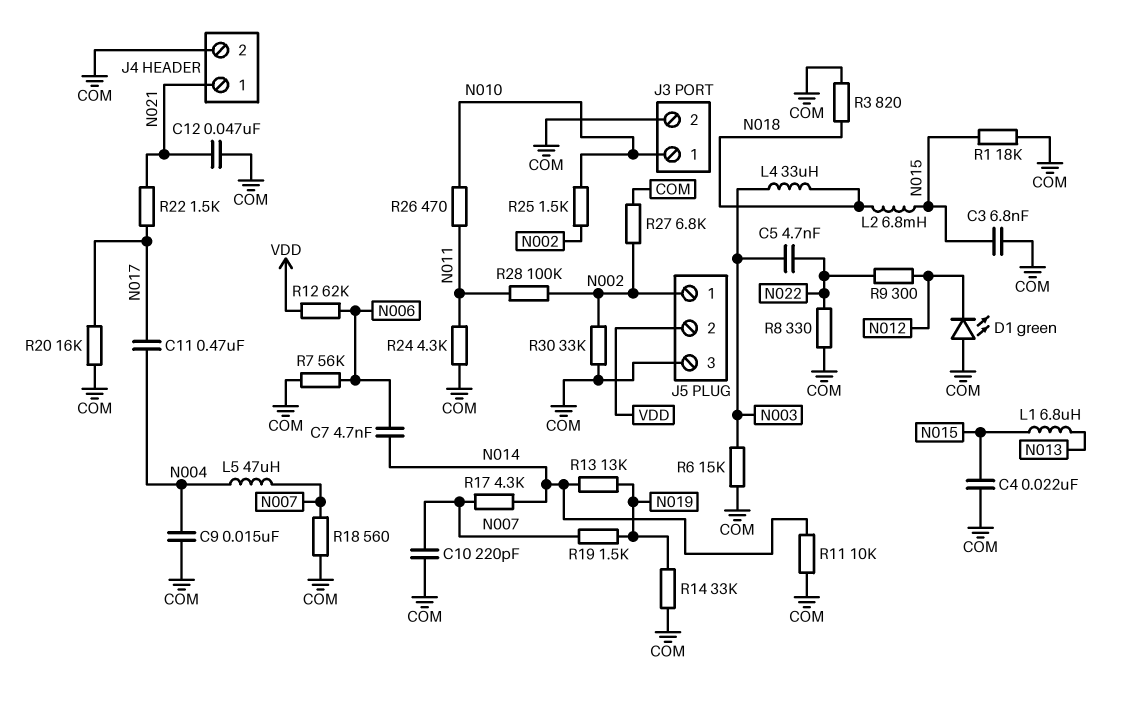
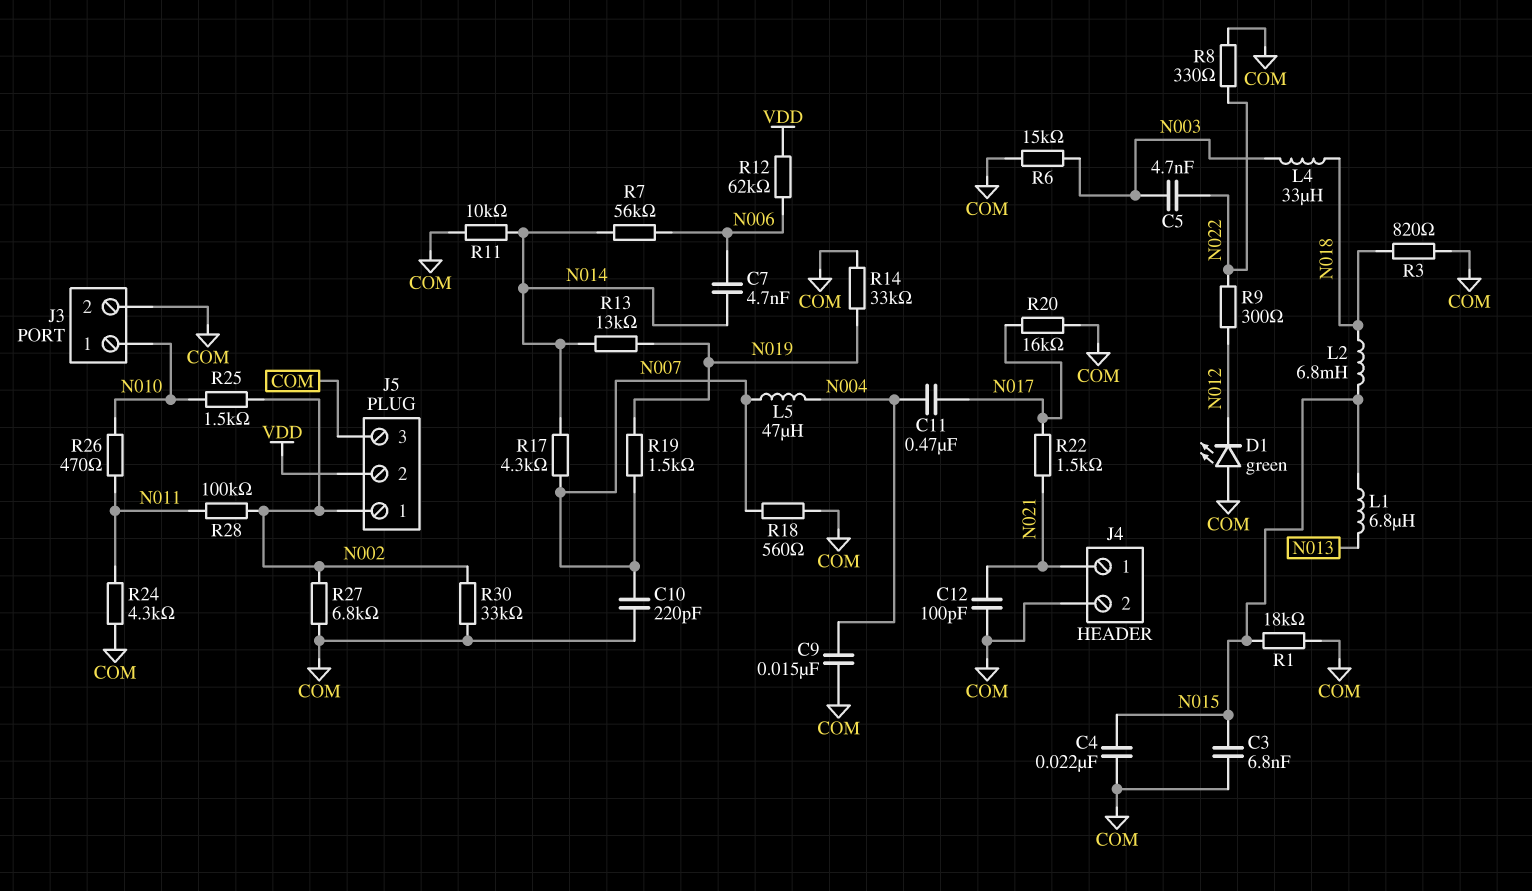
C12: 47nF (COM, N021) -> 100pF (COM, N021)
R7: 56k (COM, N006) -> 56k (N006, N014)

